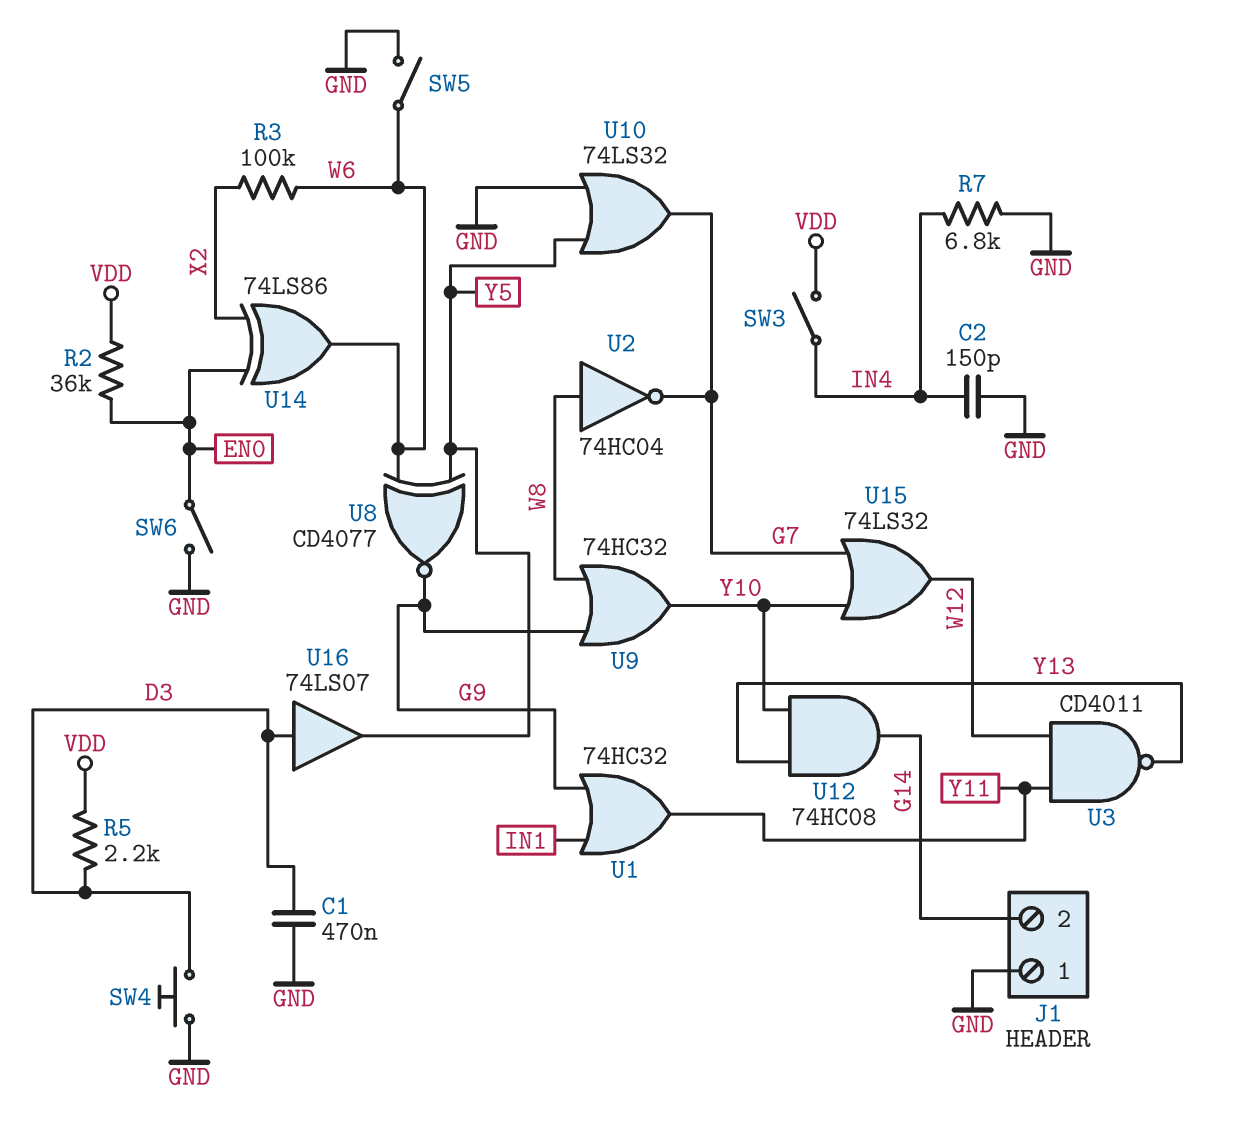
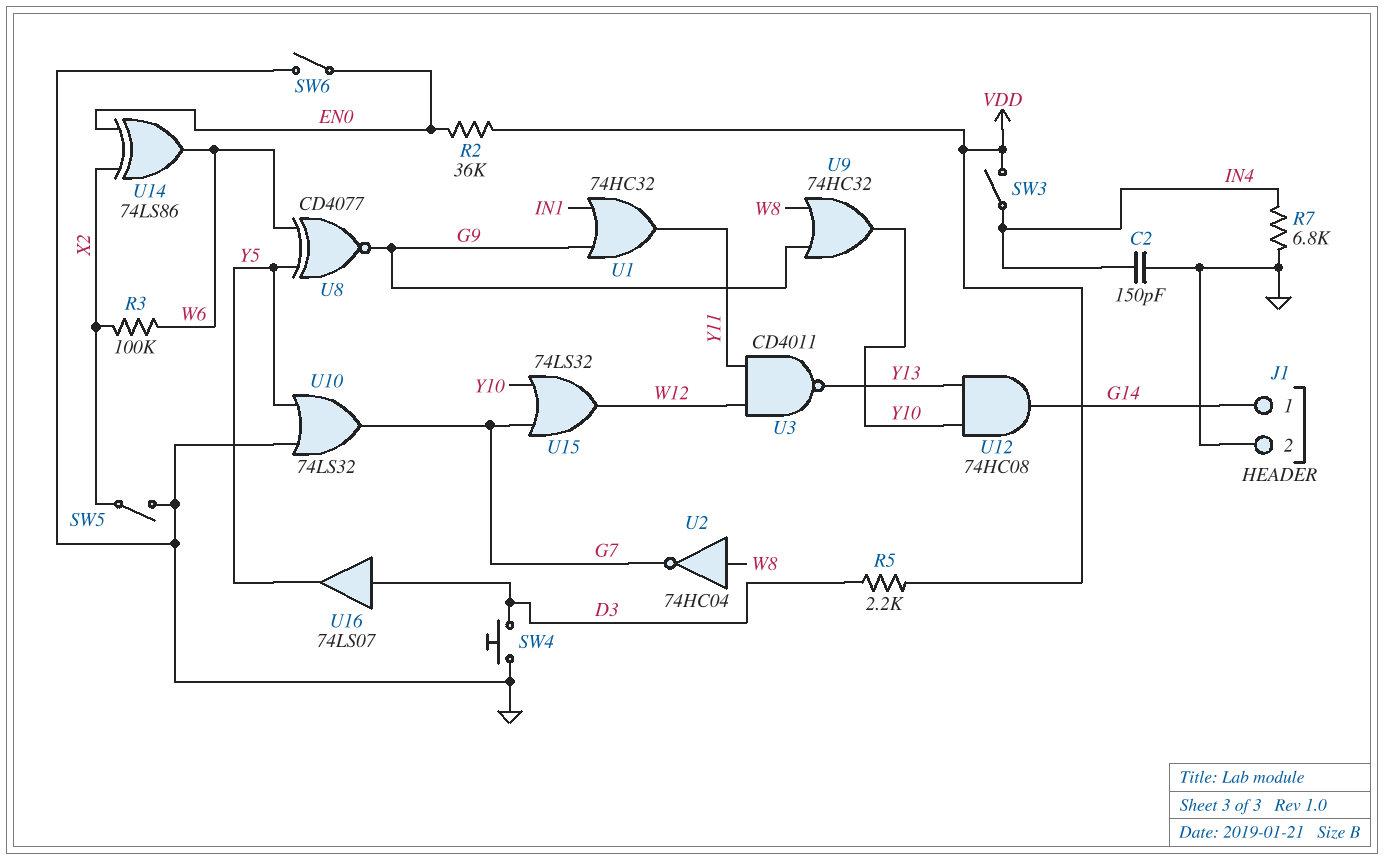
C1: 470nF (D3, GND) -> none
J1 pin 1: GND -> G14
J1 pin 2: G14 -> GND
SW5: switch (GND, W6) -> switch (GND, X2)

